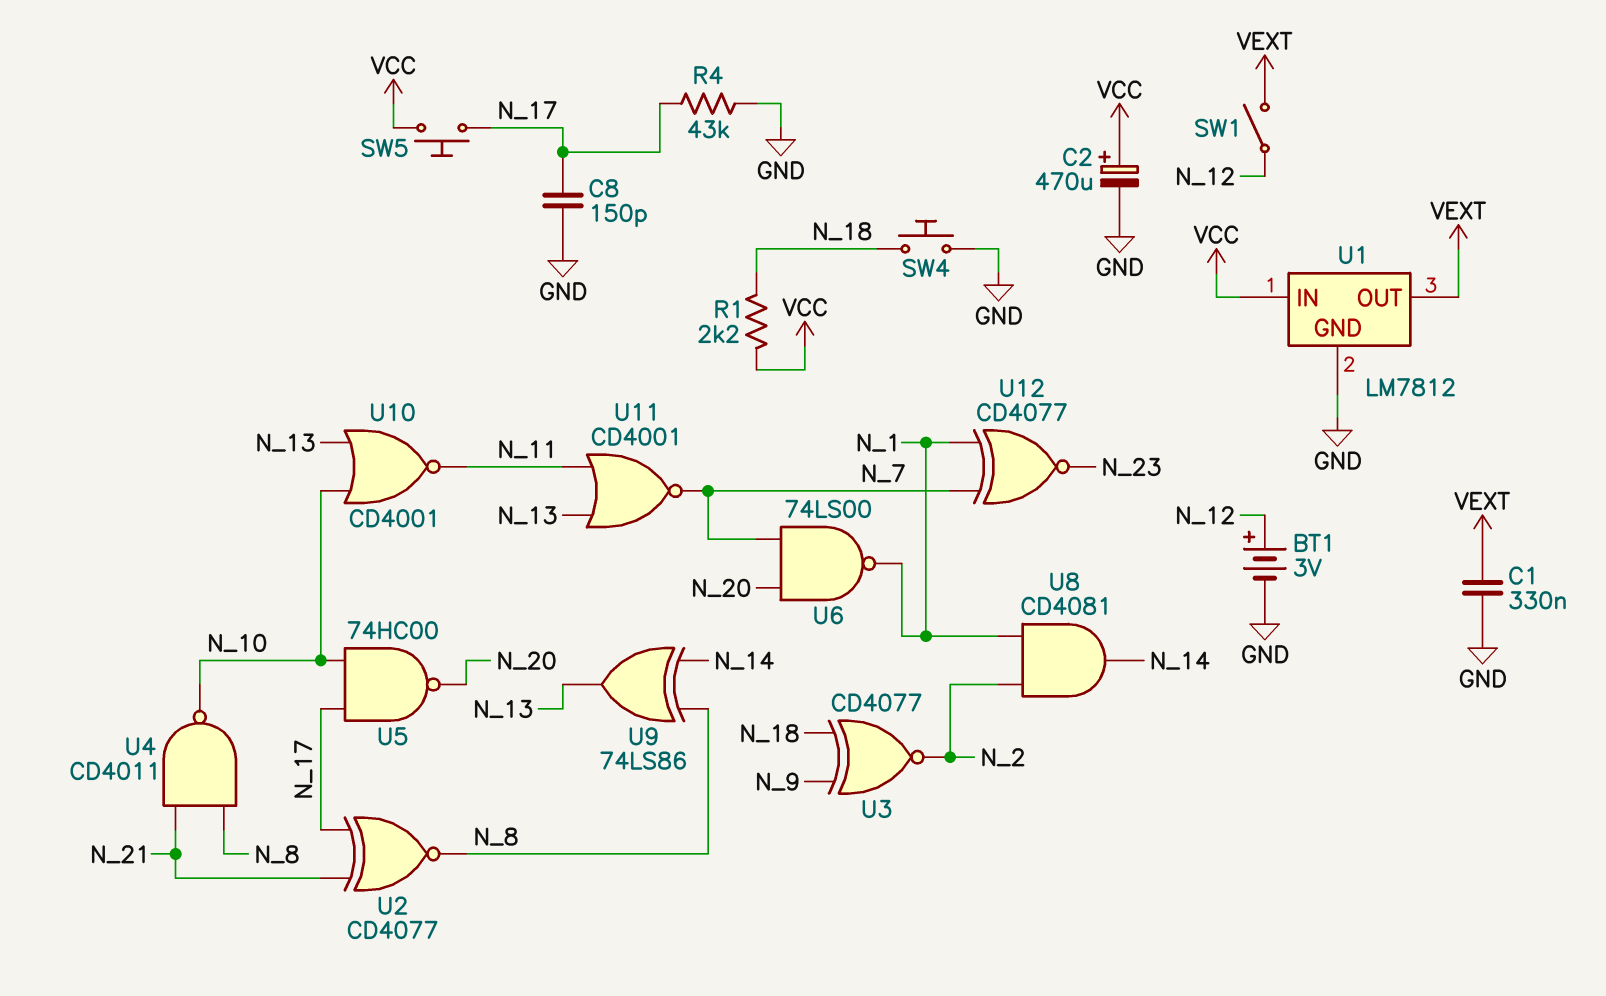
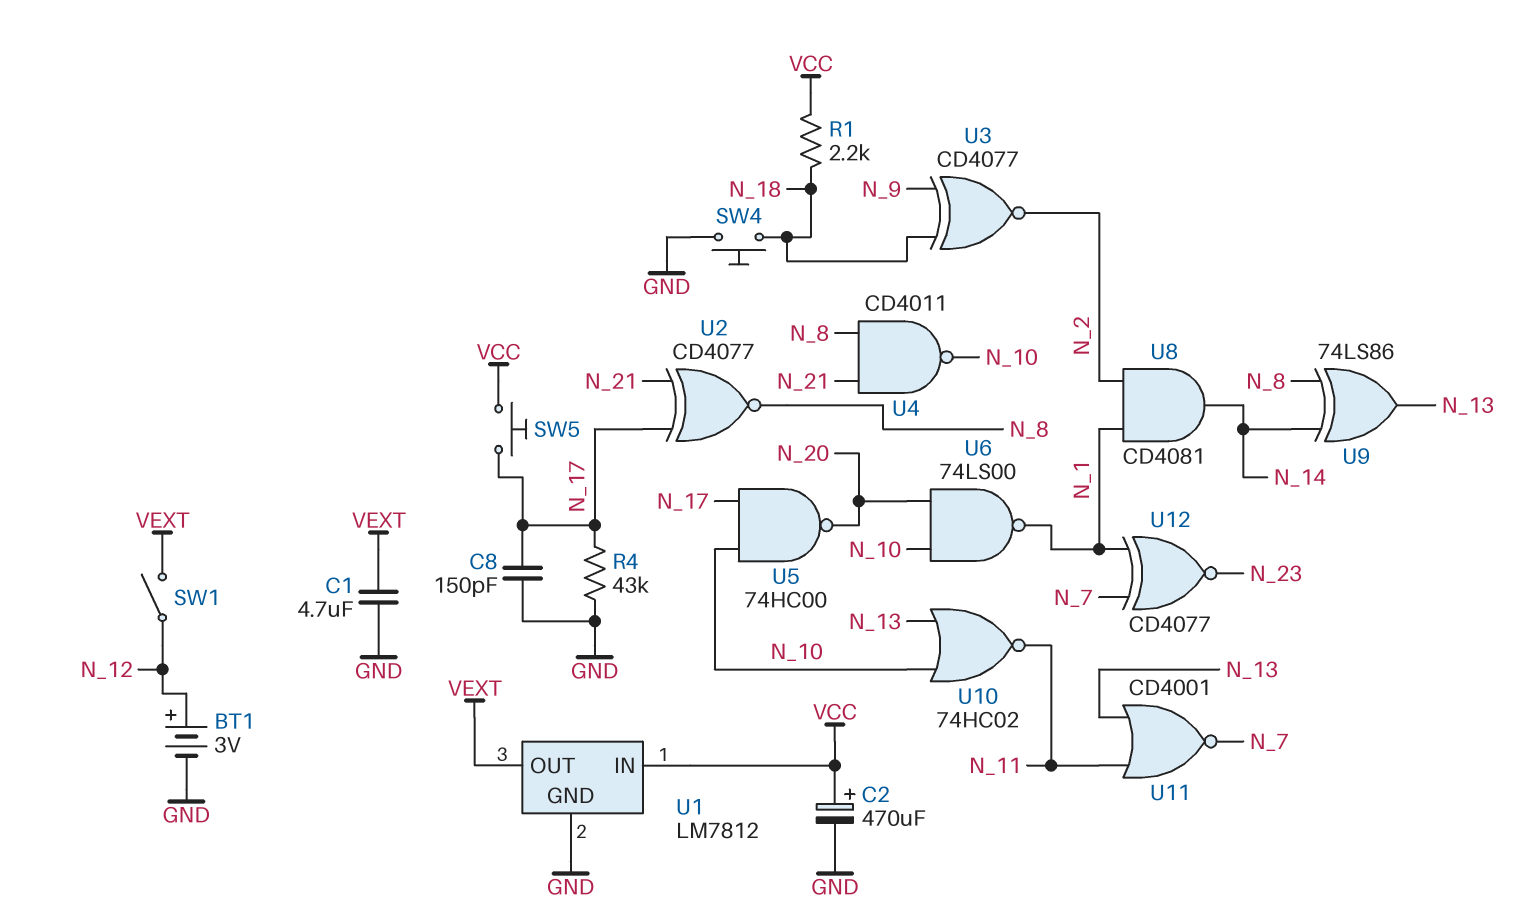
C1: 330nF (GND, VEXT) -> 4.7uF (GND, VEXT)
U6: NAND 74LS00 (in N_7, in N_20, out N_1) -> NAND 74LS00 (in N_10, in N_20, out N_1)
U10: NOR CD4001 (in N_10, in N_13, out N_11) -> NOR 74HC02 (in N_10, in N_13, out N_11)

